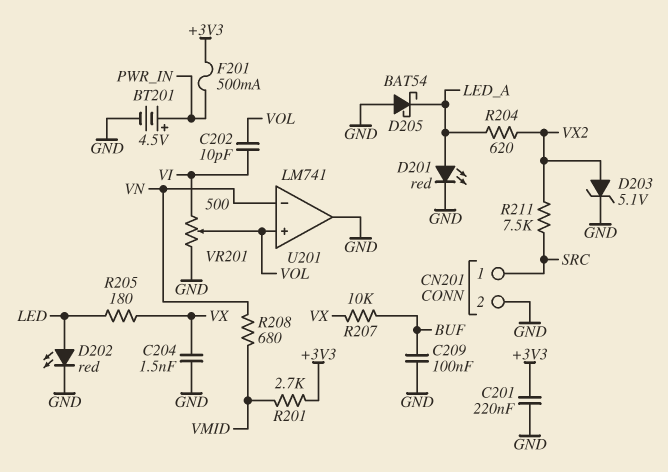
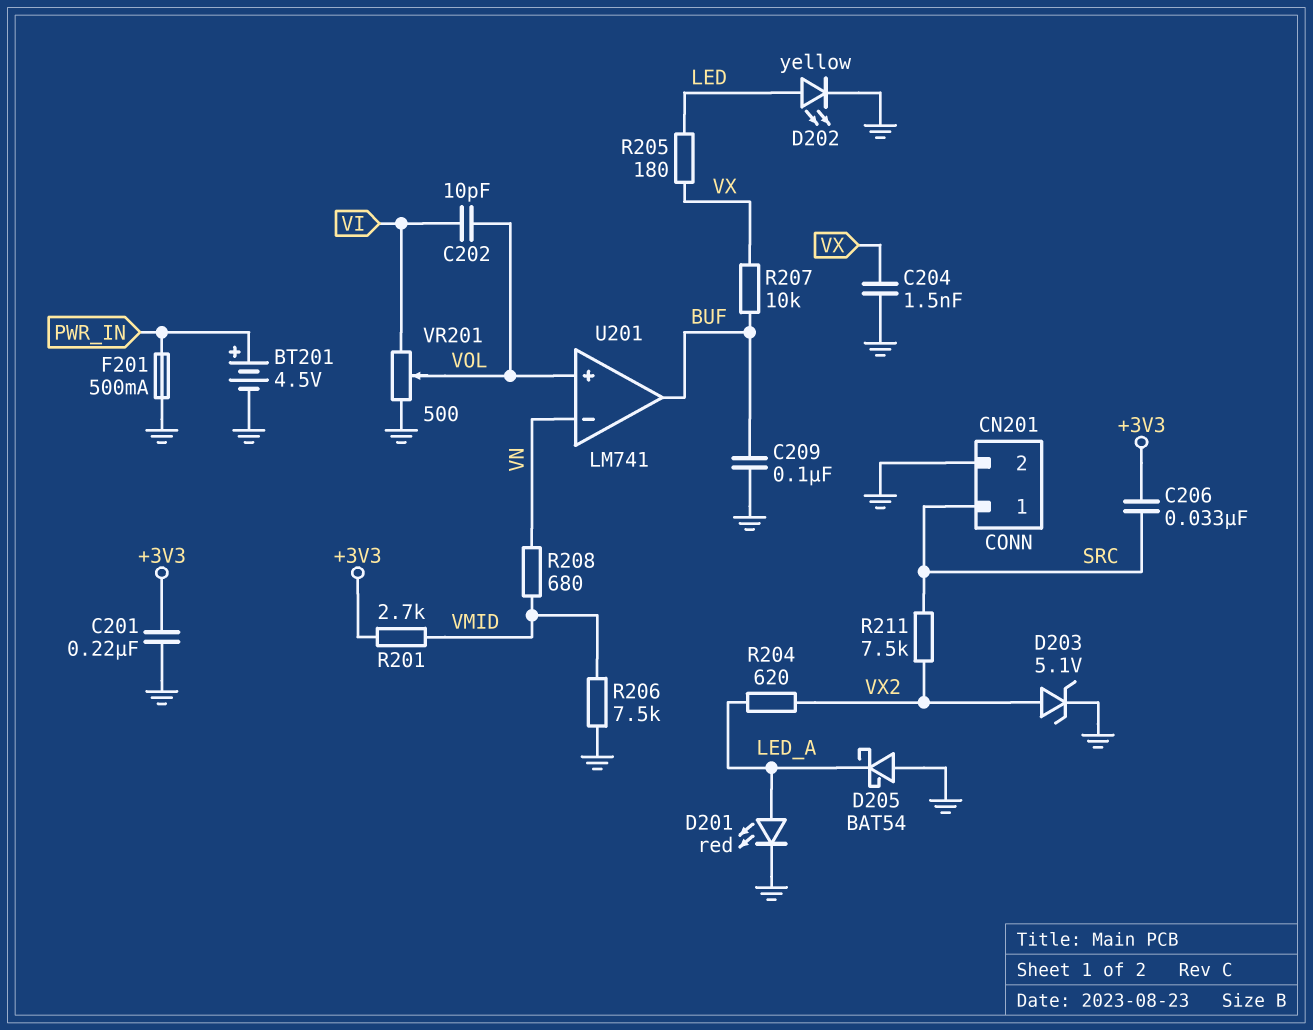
C206: none -> 33nF (+3V3, SRC)
D202: LED red (A LED, K GND) -> LED yellow (A LED, K GND)
F201: 500mA (+3V3, PWR_IN) -> 500mA (GND, PWR_IN)
R206: none -> 7.5k (GND, VMID)
U201 pin out: GND -> BUF

